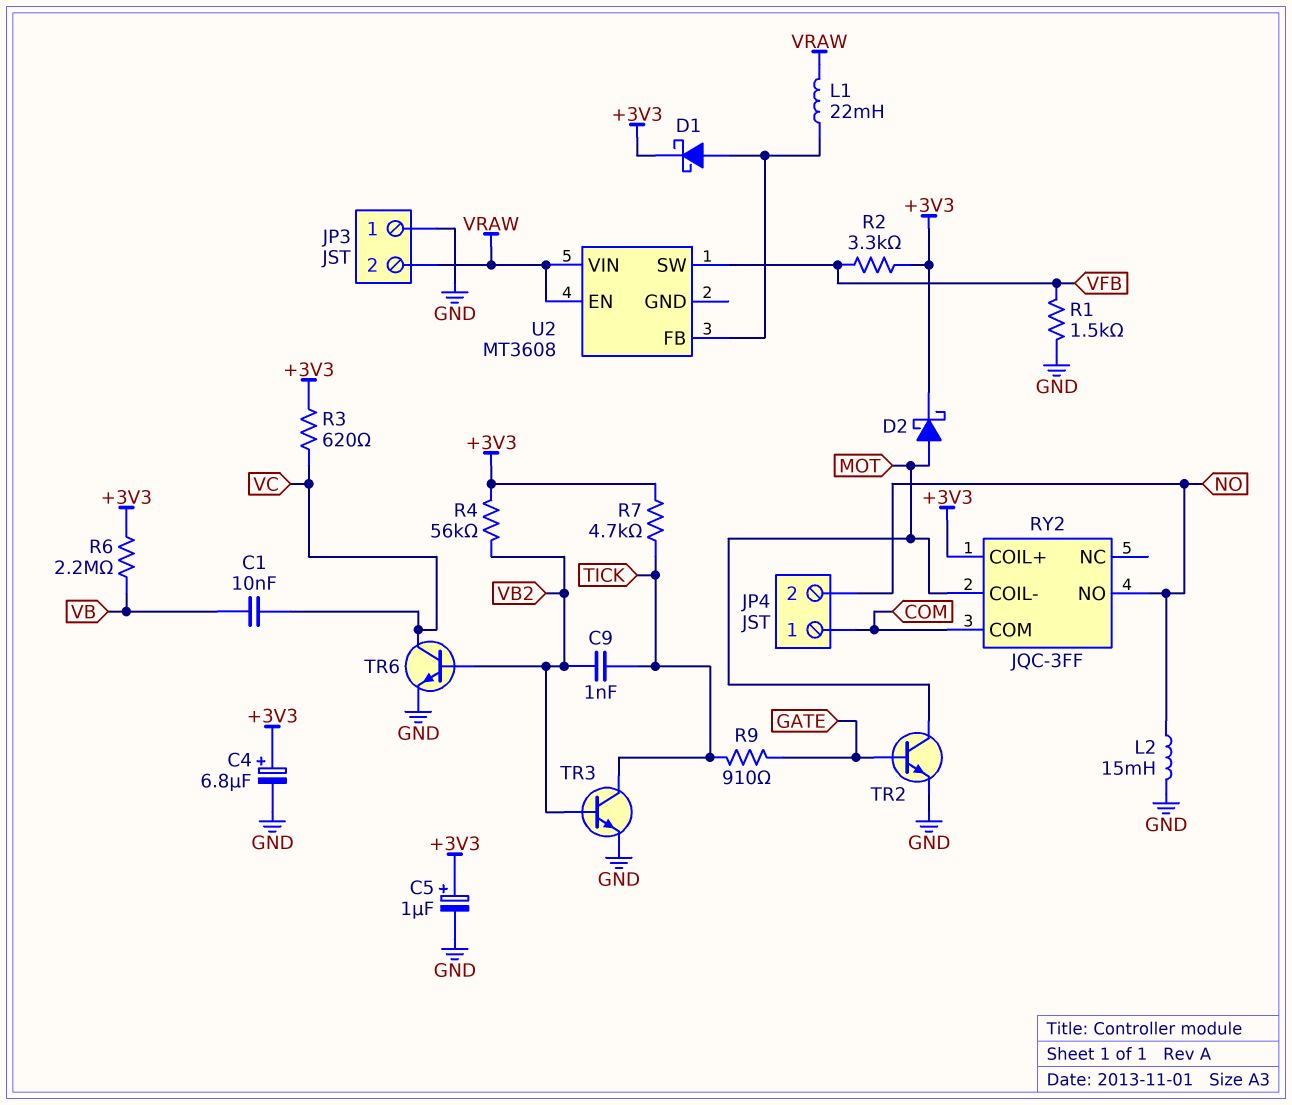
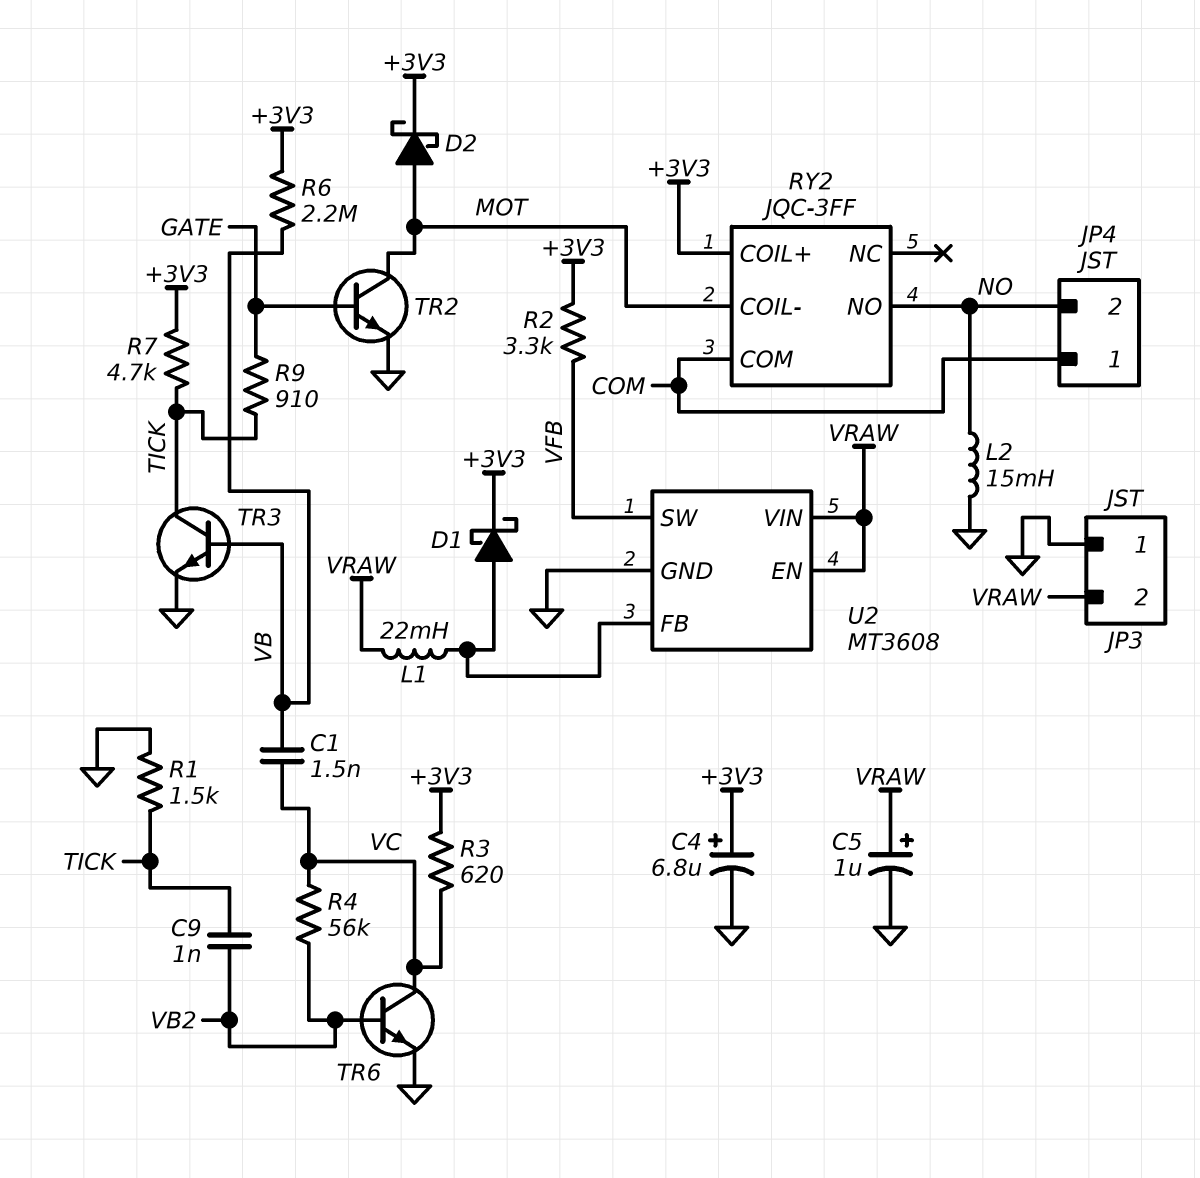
C1: 10nF (VB, VC) -> 1.5nF (VB, VC)
C5: 1uF (plus +3V3, minus GND) -> 1uF (plus VRAW, minus GND)
R1: 1.5k (GND, VFB) -> 1.5k (GND, TICK)
R4: 56k (+3V3, VB2) -> 56k (VB2, VC)
TR3: NPN (B VB2, C TICK, E GND) -> NPN (B VB, C TICK, E GND)
U2 pin GND: none -> GND

